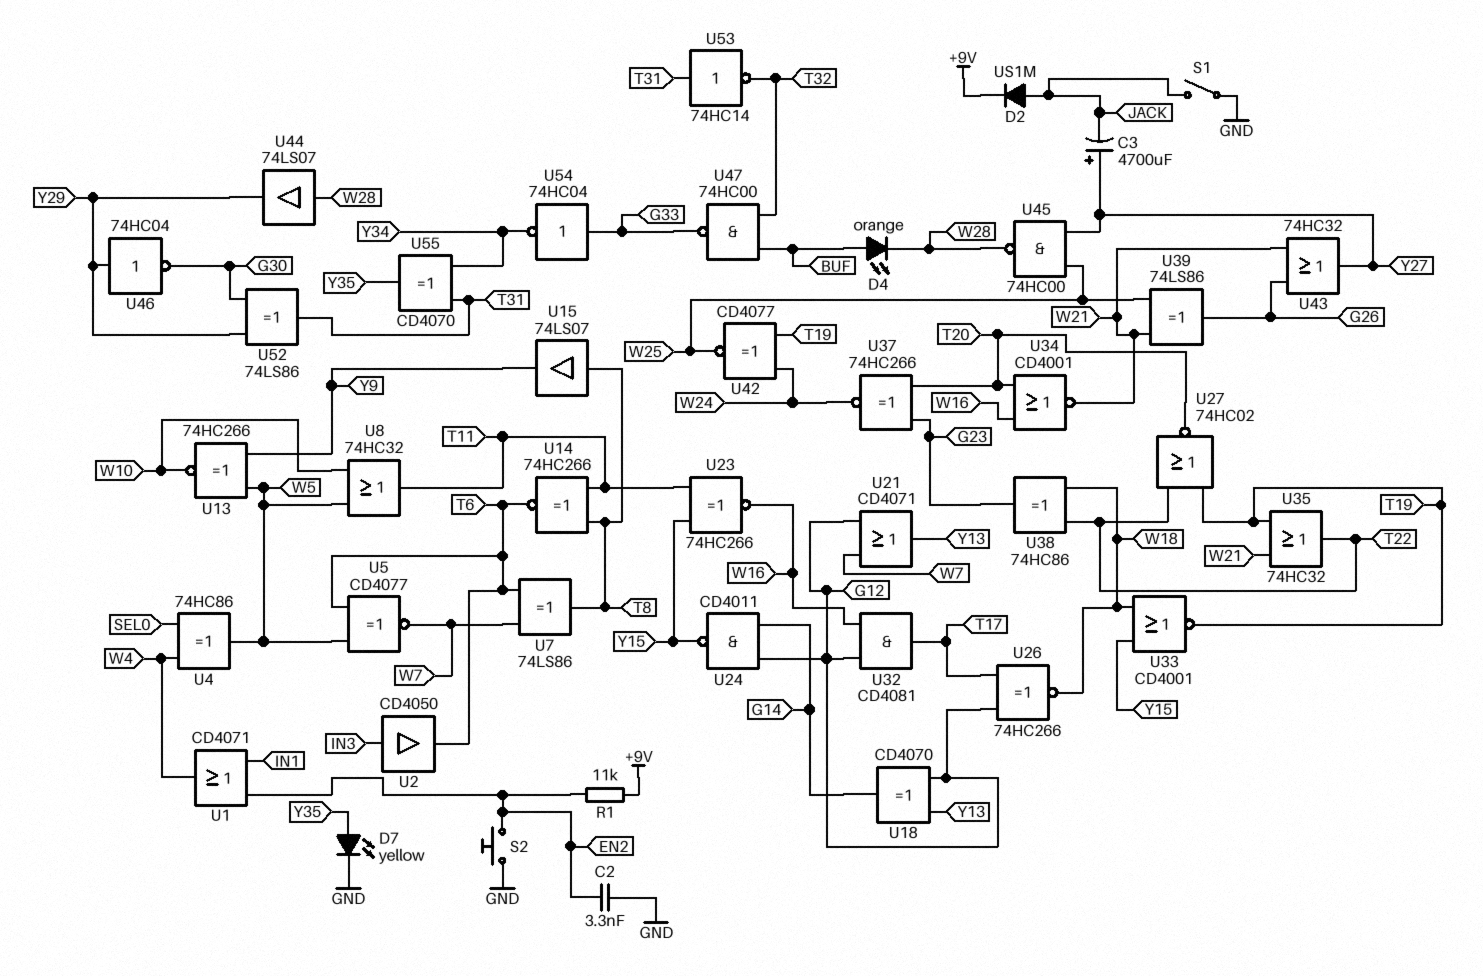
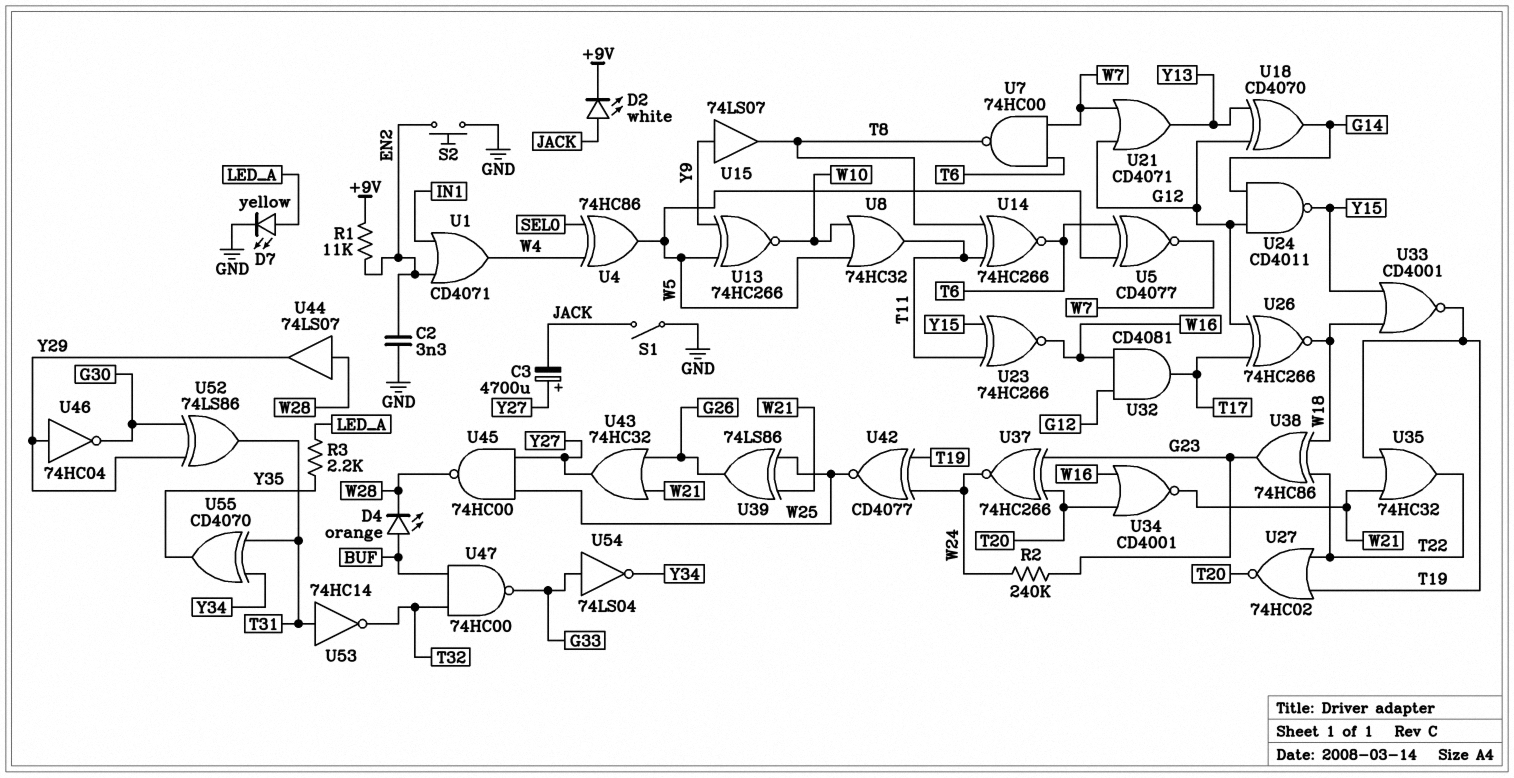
D2: diode US1M (A JACK, K +9V) -> LED white (A JACK, K +9V)
D7: LED yellow (A Y35, K GND) -> LED yellow (A LED_A, K GND)
R2: none -> 240k (G23, W24)
R3: none -> 2.2k (LED_A, Y35)
U2: buffer CD4050 (in IN3, out T6) -> none
U7: XOR 74LS86 (in T6, in W7, out T8) -> NAND 74HC00 (in T6, in W7, out T8)
U15: buffer 74LS07 (in T8, out Y9) -> buffer 74LS07 (in Y9, out T8)
U54: NOT 74HC04 (in G33, out Y34) -> NOT 74LS04 (in G33, out Y34)

